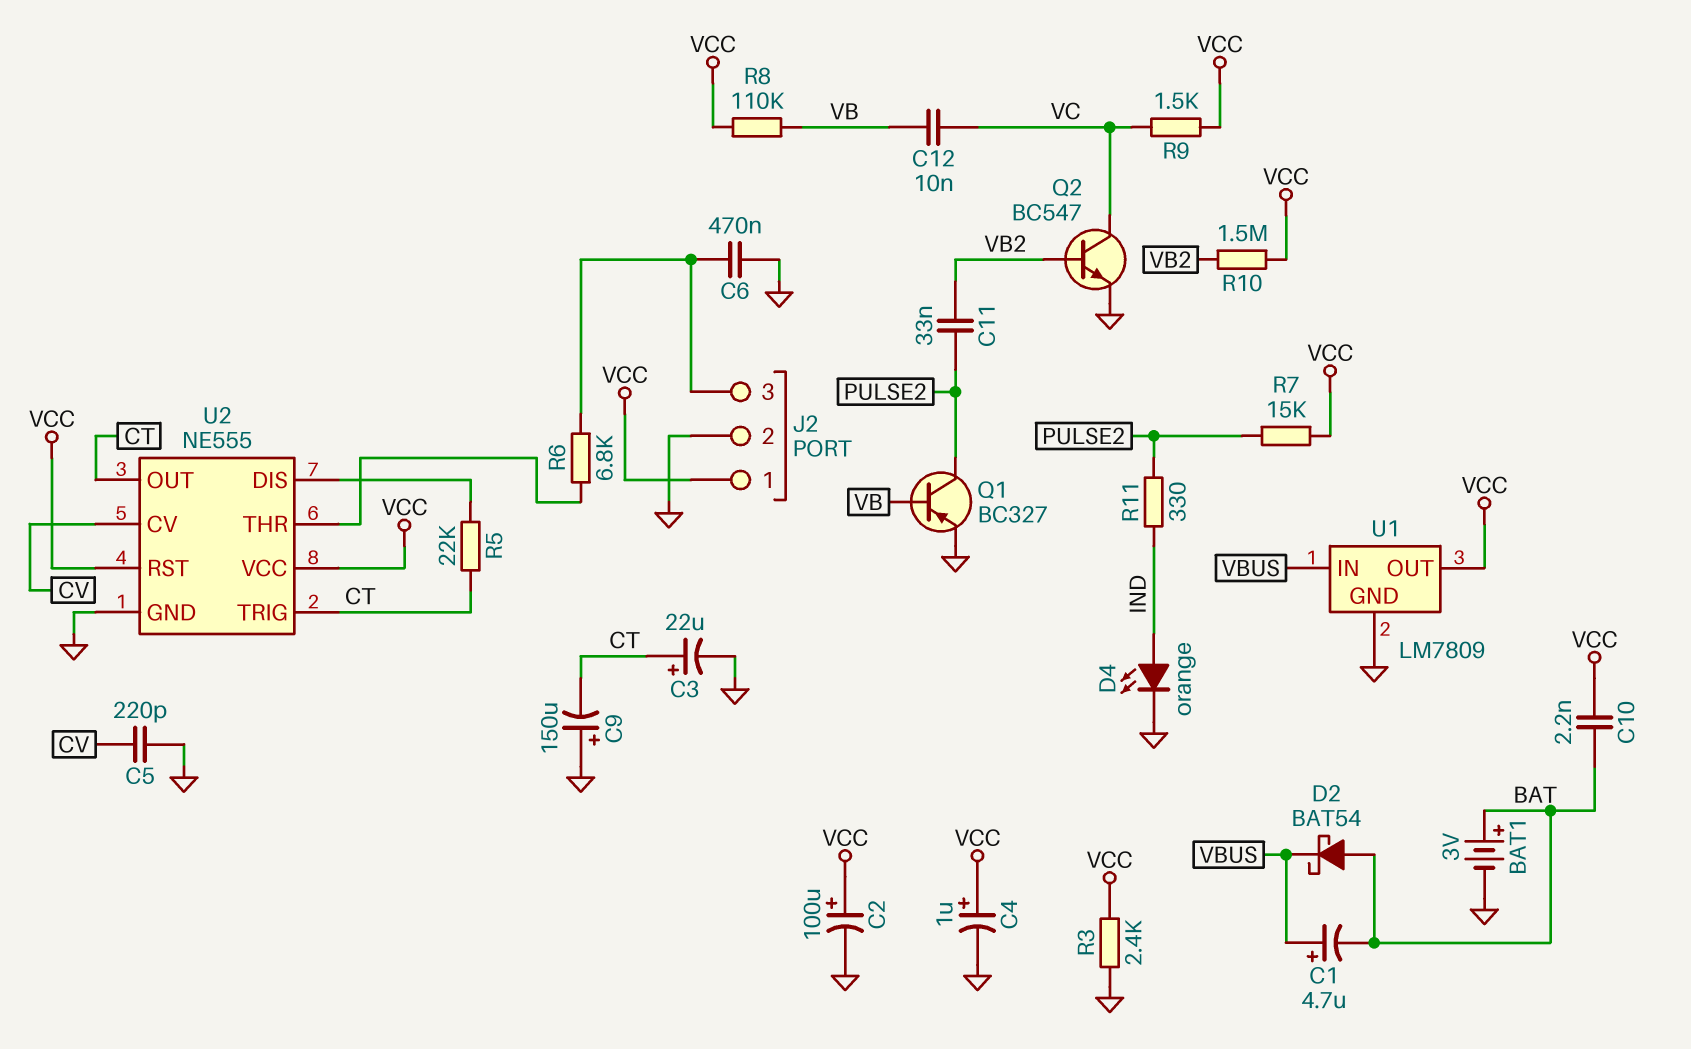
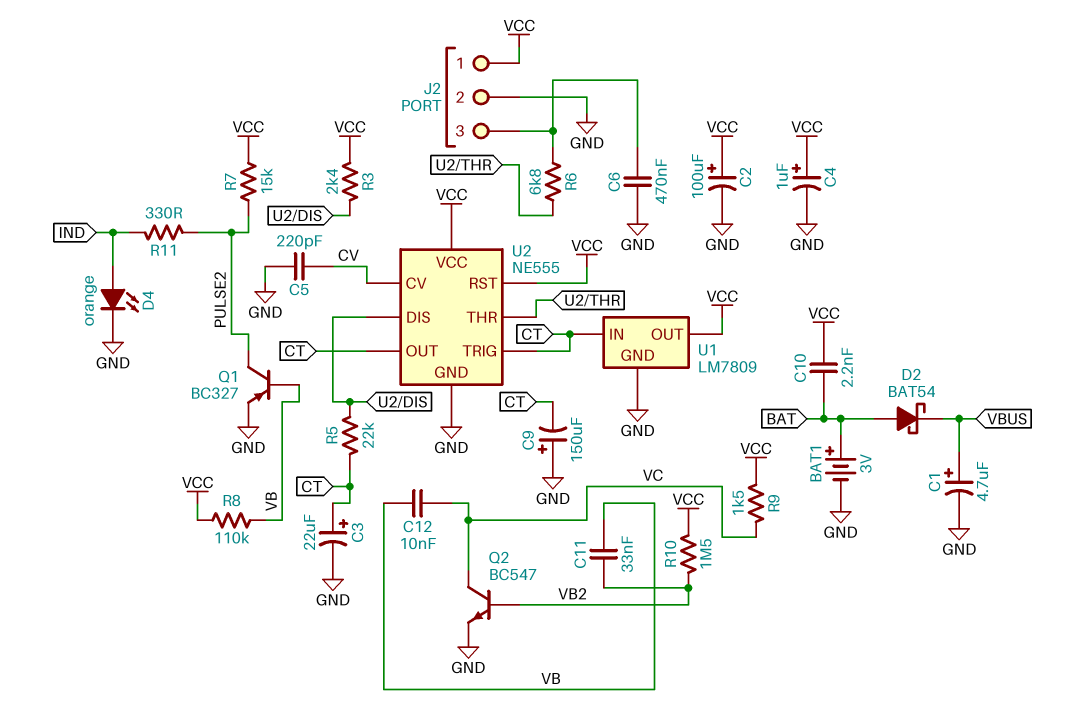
C1: 4.7uF (plus VBUS, minus BAT) -> 4.7uF (plus VBUS, minus GND)
C11: 33nF (PULSE2, VB2) -> 33nF (VB, VB2)
R3: 2.4k (GND, VCC) -> 2.4k (U2/DIS, VCC)
U1 pin IN: VBUS -> CT

